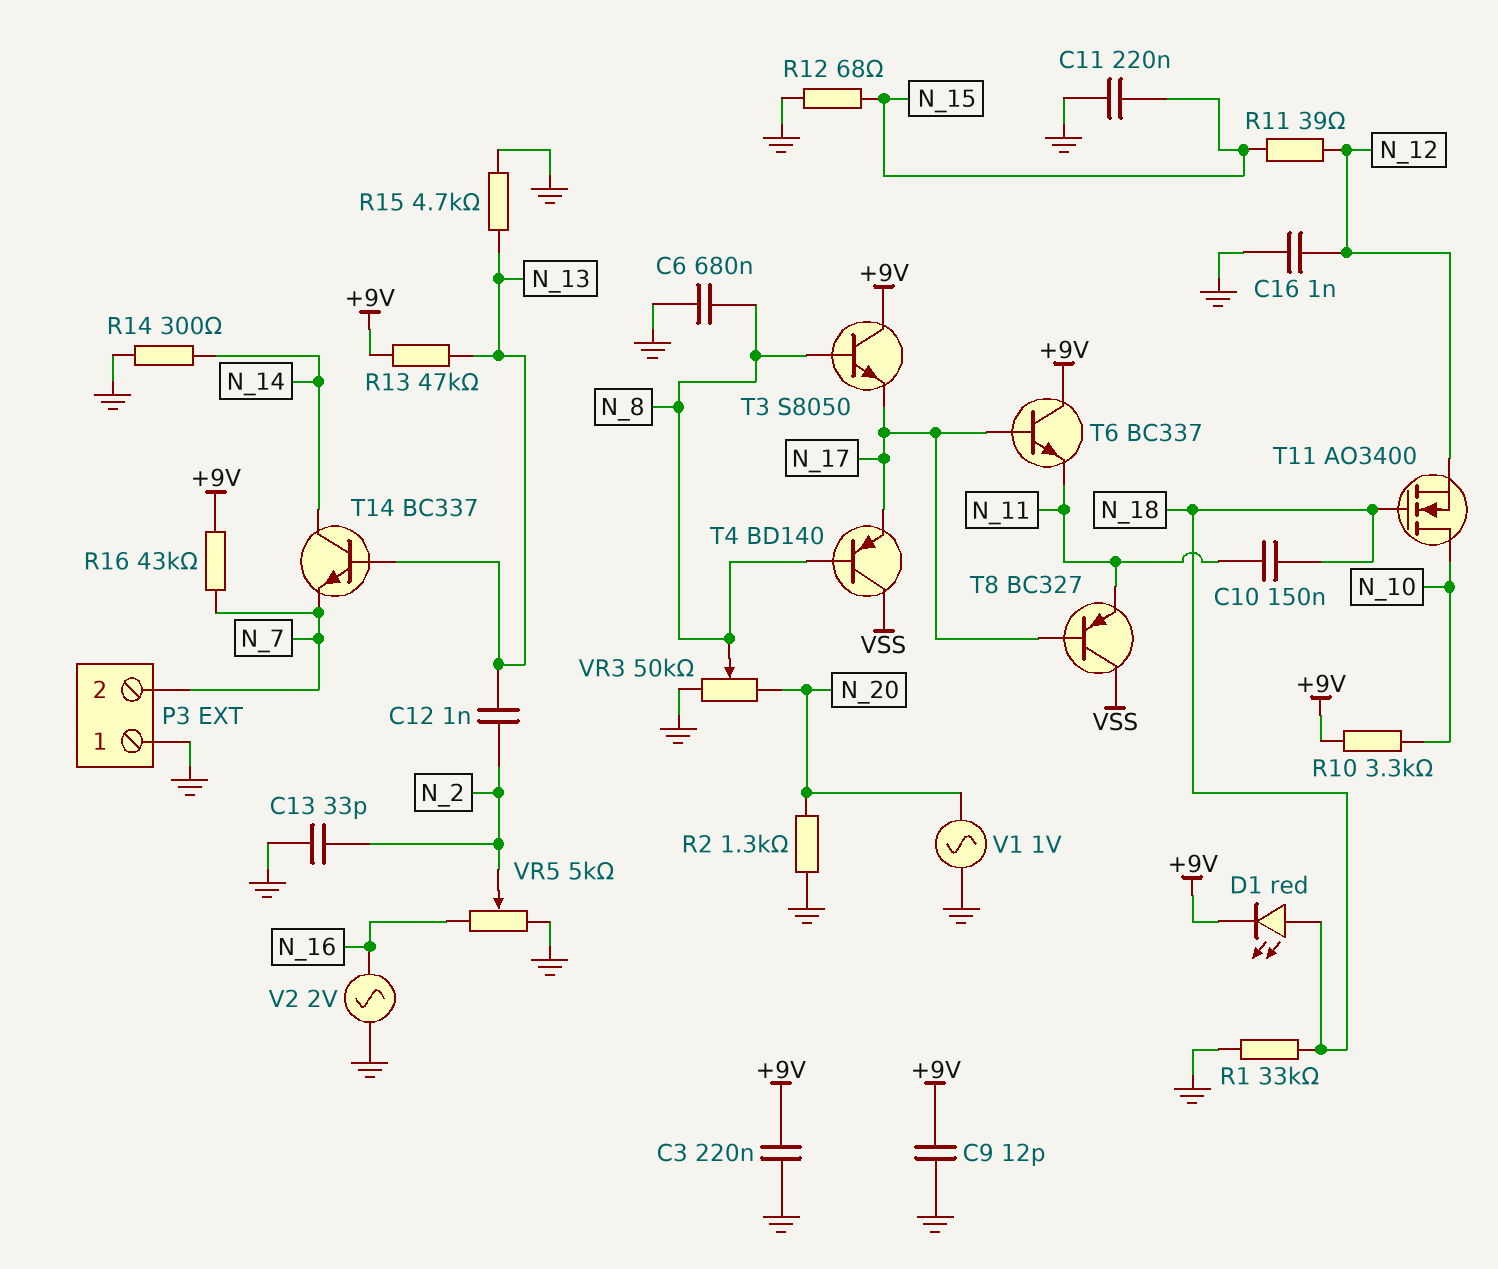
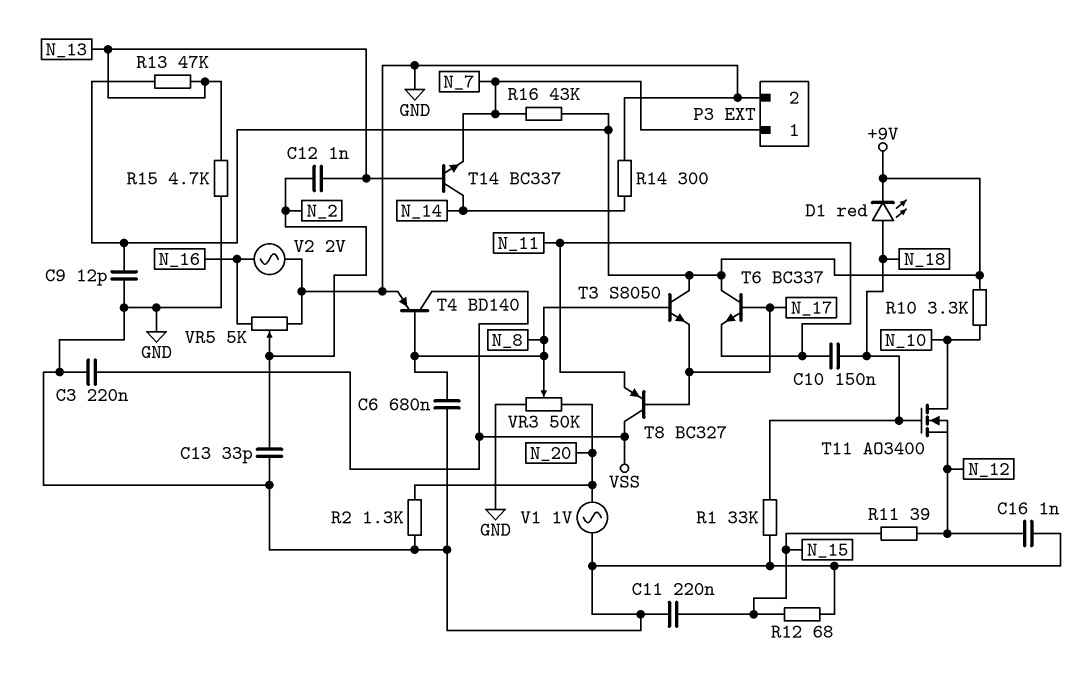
C3: 220nF (+9V, GND) -> 220nF (GND, VSS)
P3 pin 1: GND -> N_7
P3 pin 2: N_7 -> GND
T4: PNP BD140 (B N_8, C VSS, E N_17) -> PNP BD140 (B N_8, C VSS, E GND)

